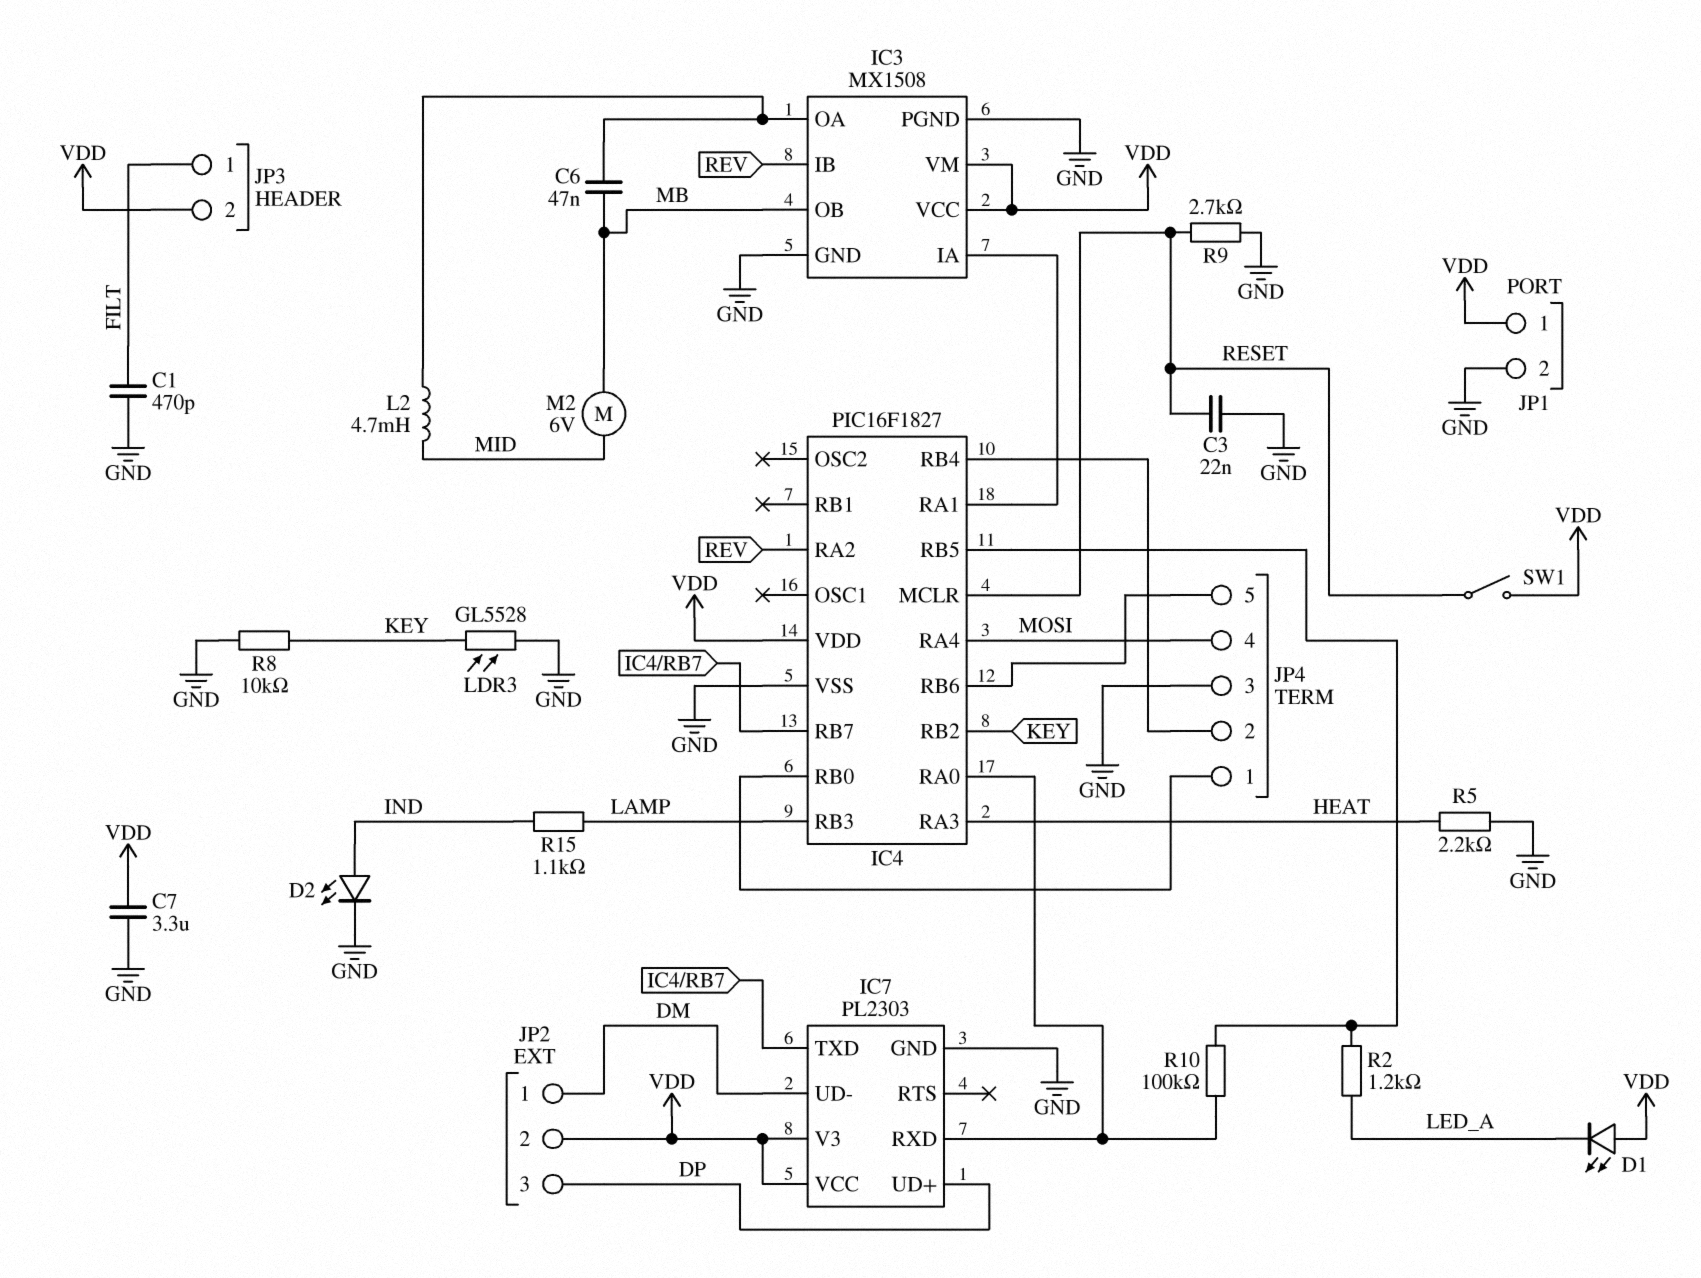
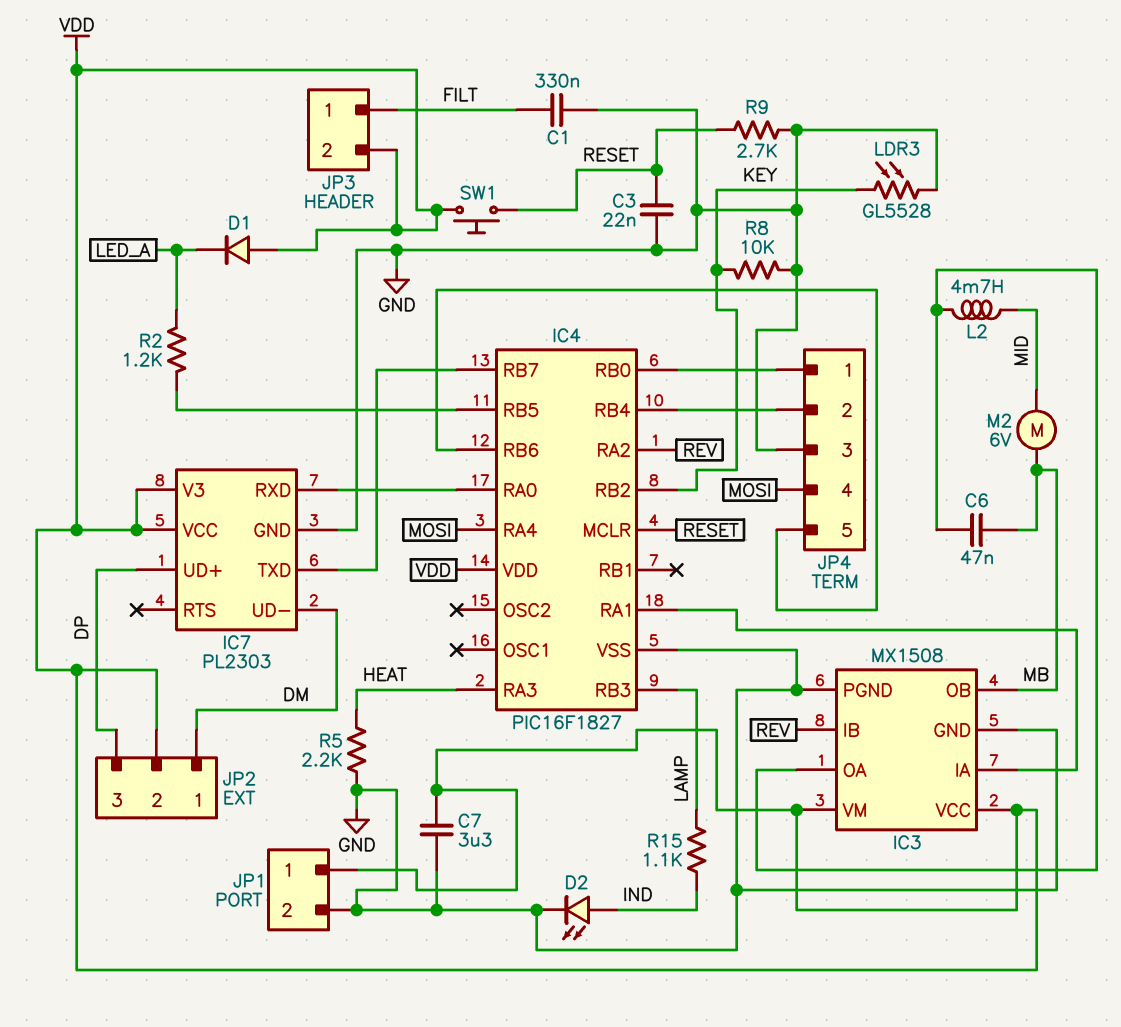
C1: 470pF (FILT, GND) -> 330nF (FILT, GND)
D1: LED (A VDD, K LED_A) -> diode (A VDD, K LED_A)
R10: 100k (IC4/RA0, IC4/RB5) -> none
SW1: switch (RESET, VDD) -> button (RESET, VDD)

